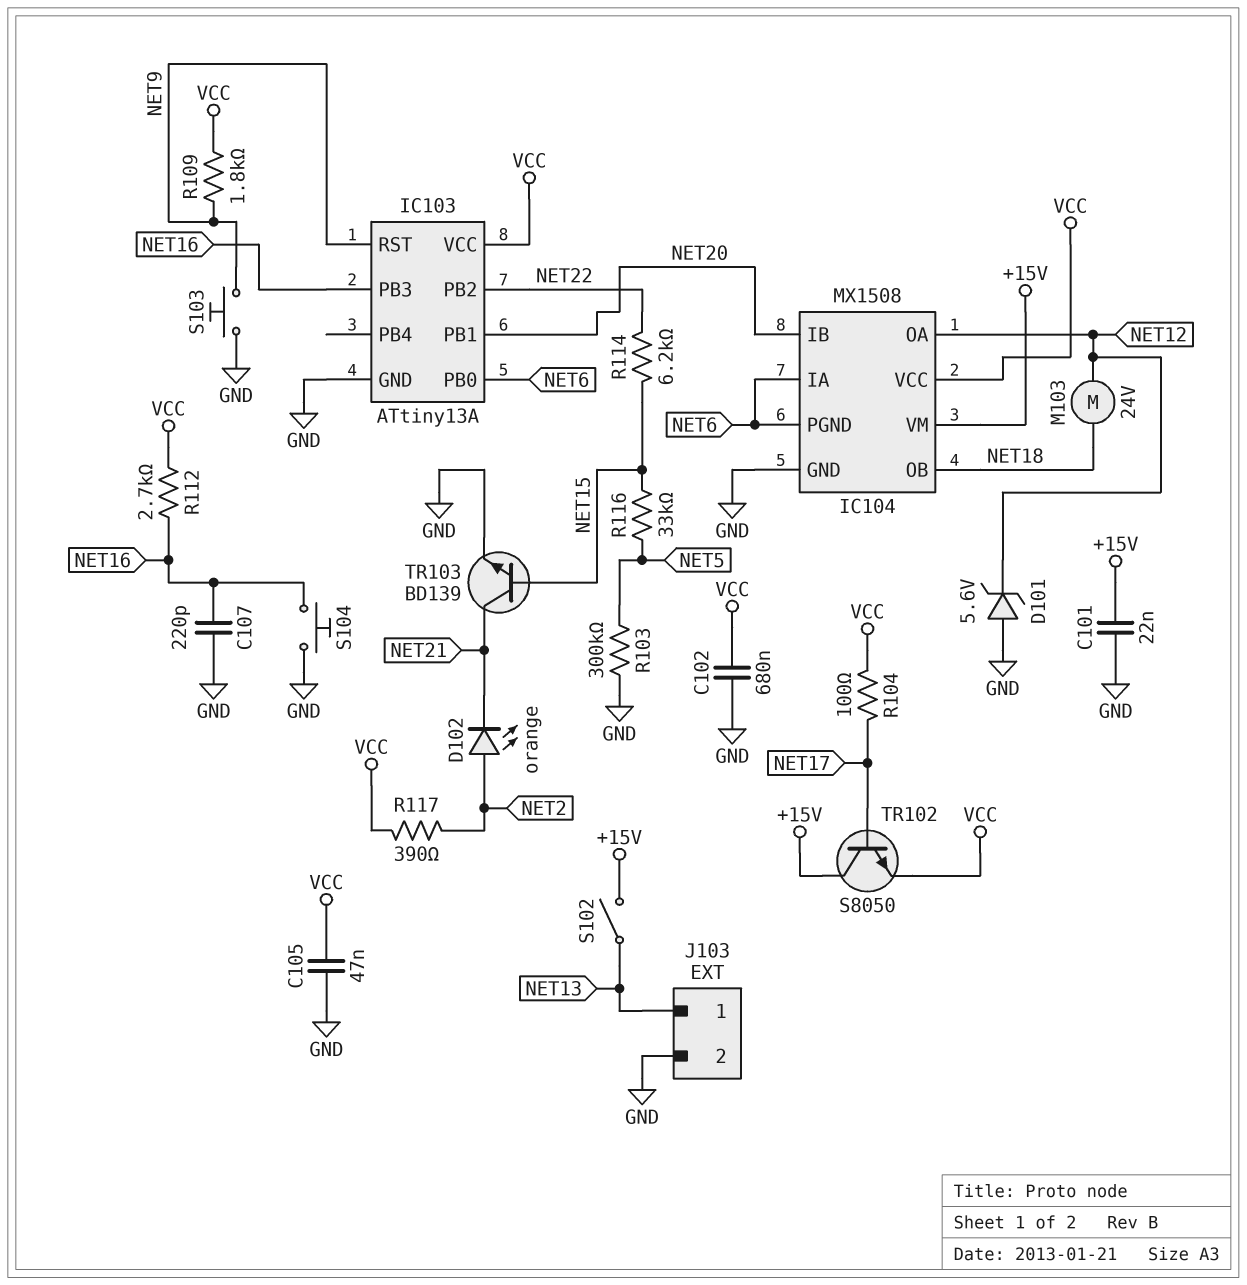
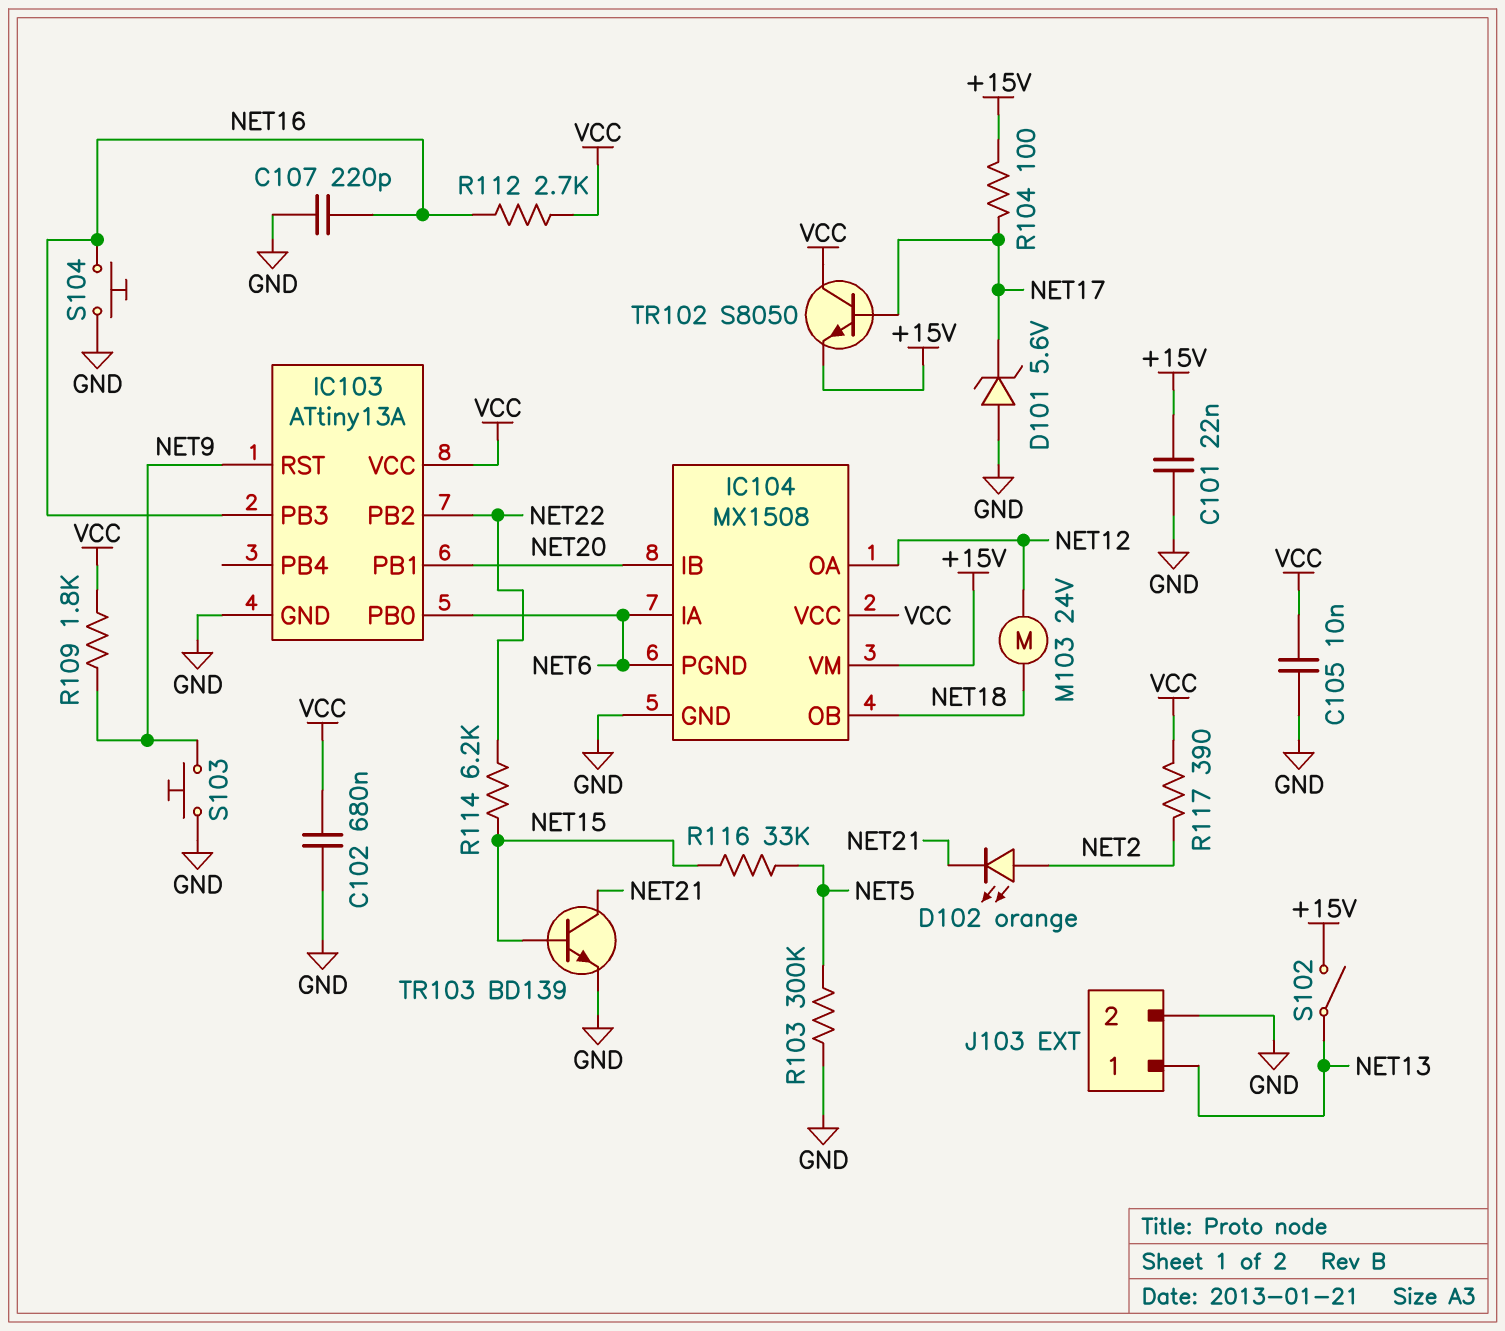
C105: 47nF (GND, VCC) -> 10nF (GND, VCC)
D101: zener 5.6V (A GND, K NET12) -> zener 5.6V (A GND, K NET17)
R104: 100 (NET17, VCC) -> 100 (+15V, NET17)
TR102: NPN S8050 (B NET17, C +15V, E VCC) -> NPN S8050 (B NET17, C VCC, E +15V)

